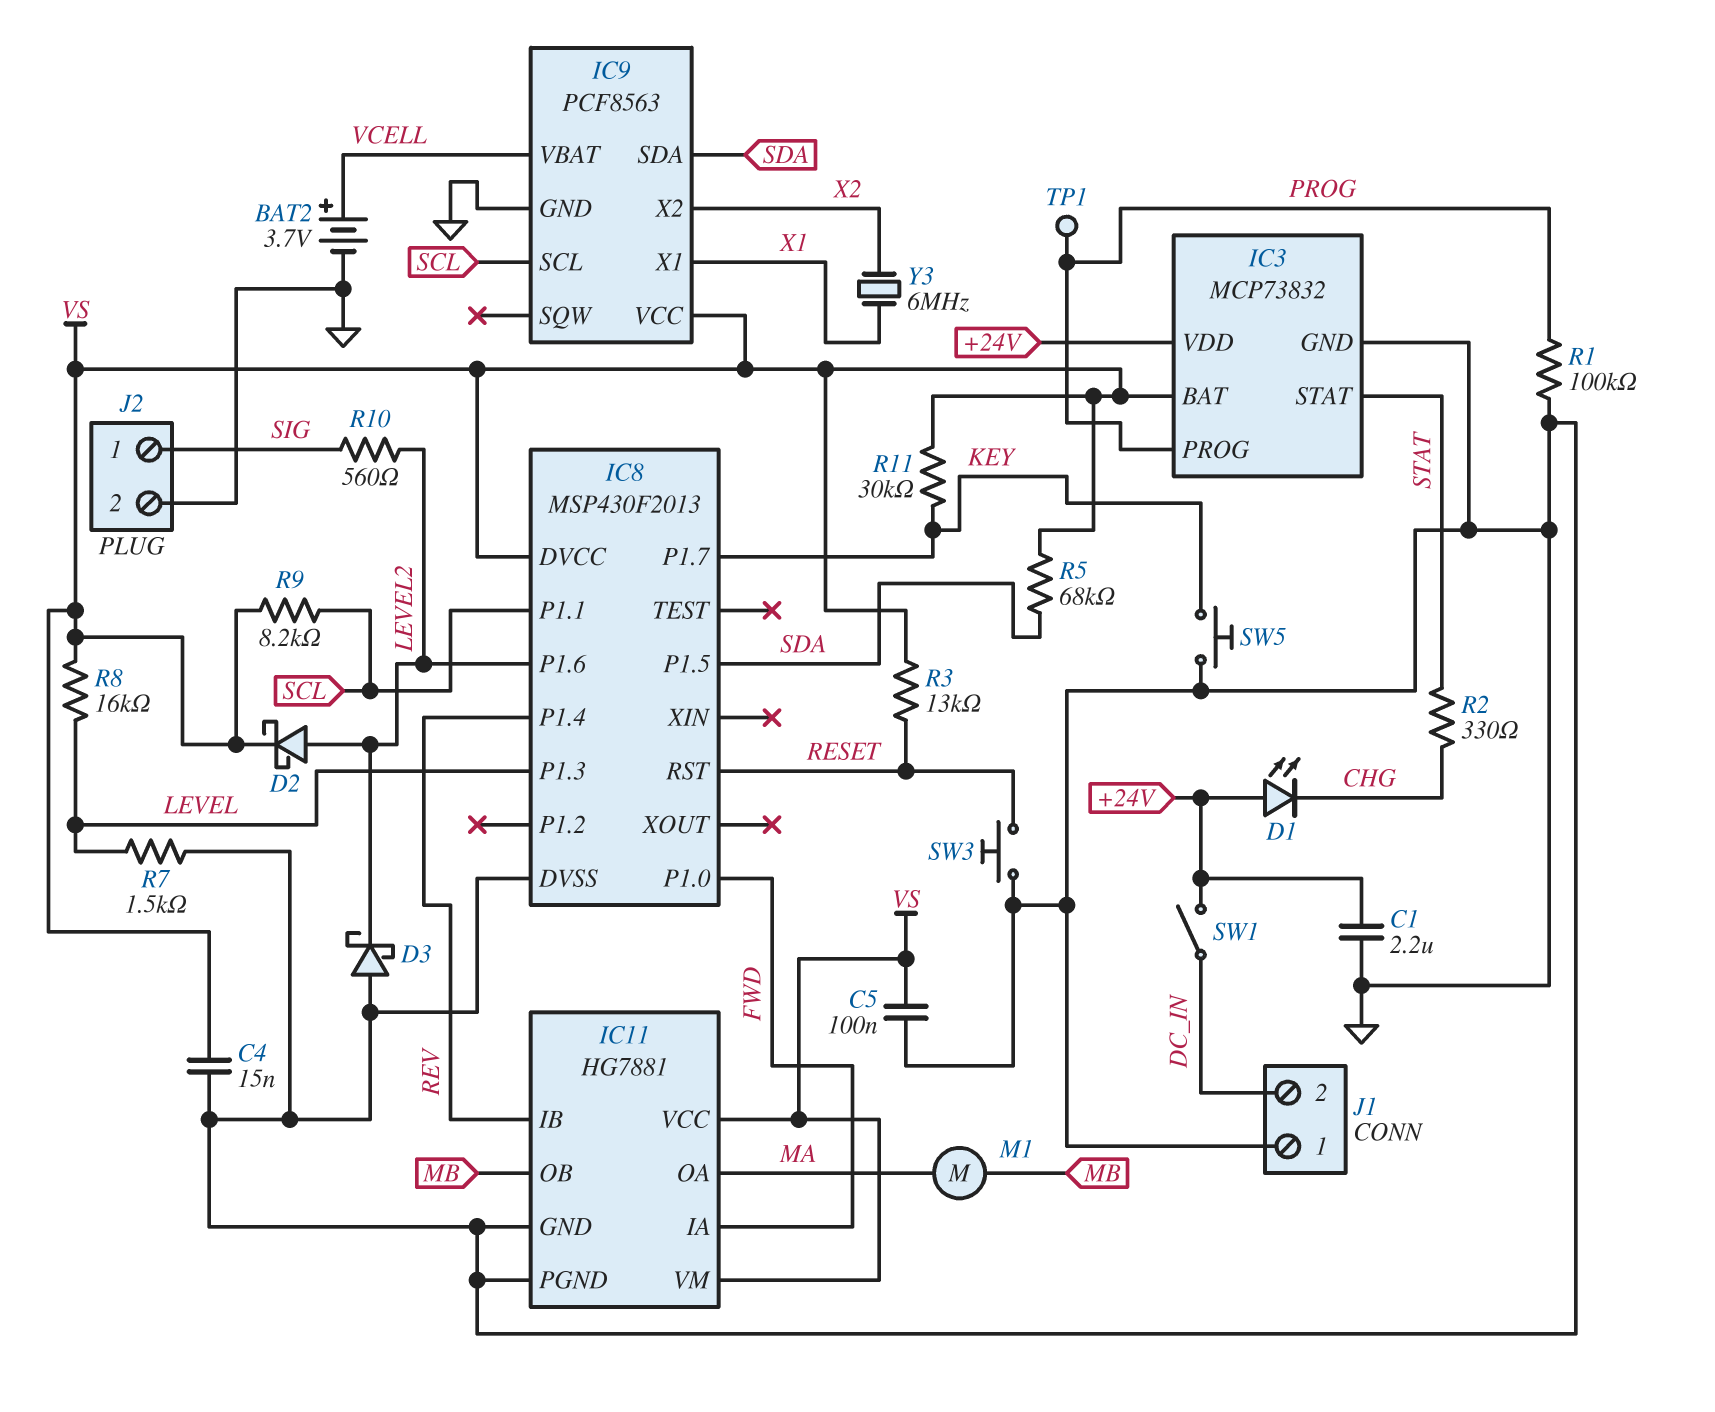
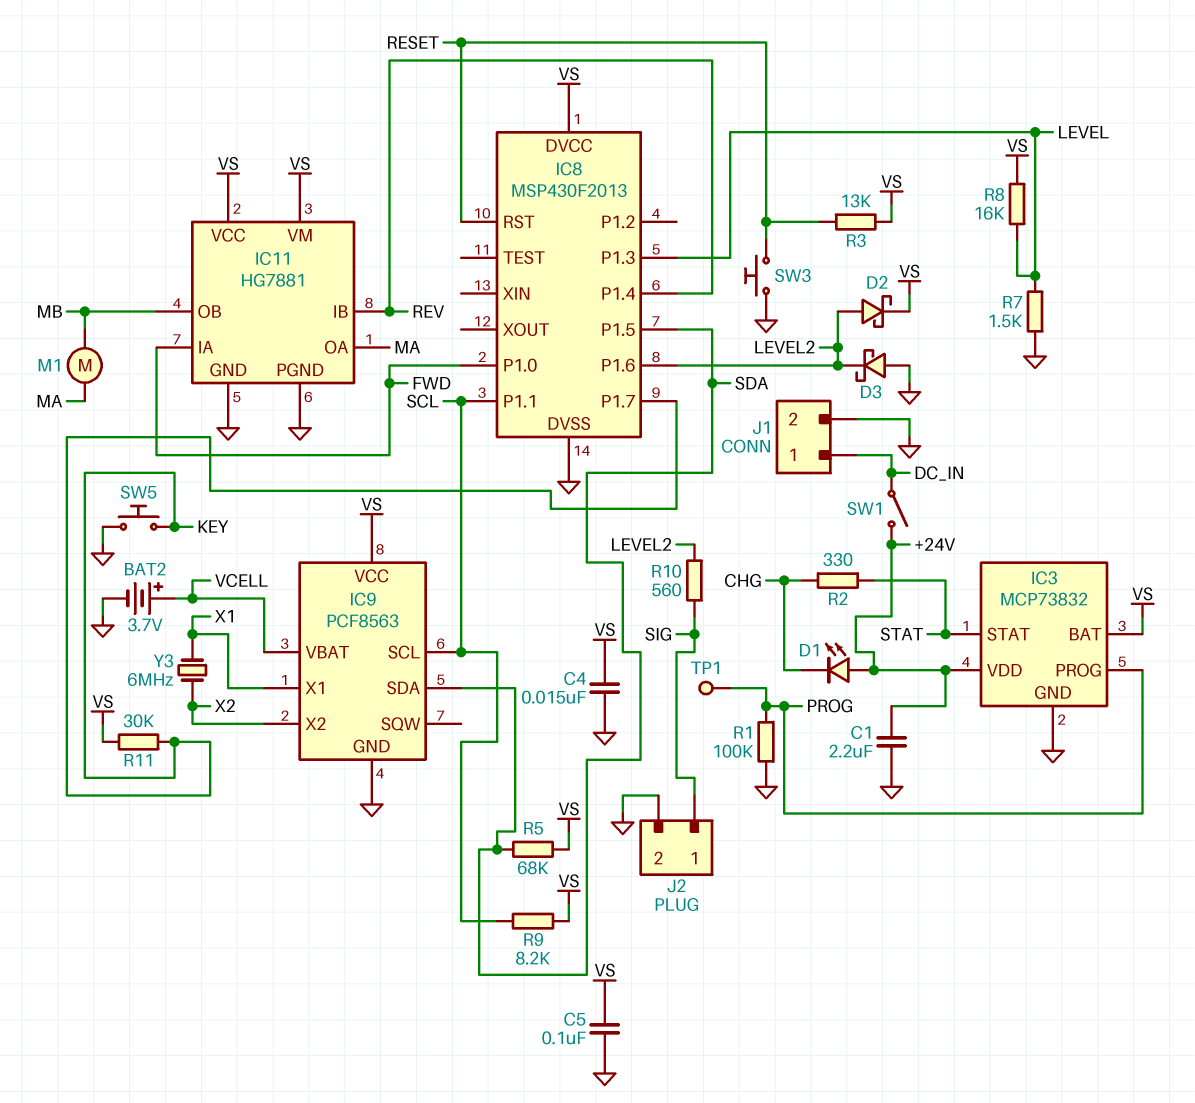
J1 pin 1: GND -> DC_IN
J1 pin 2: DC_IN -> GND

